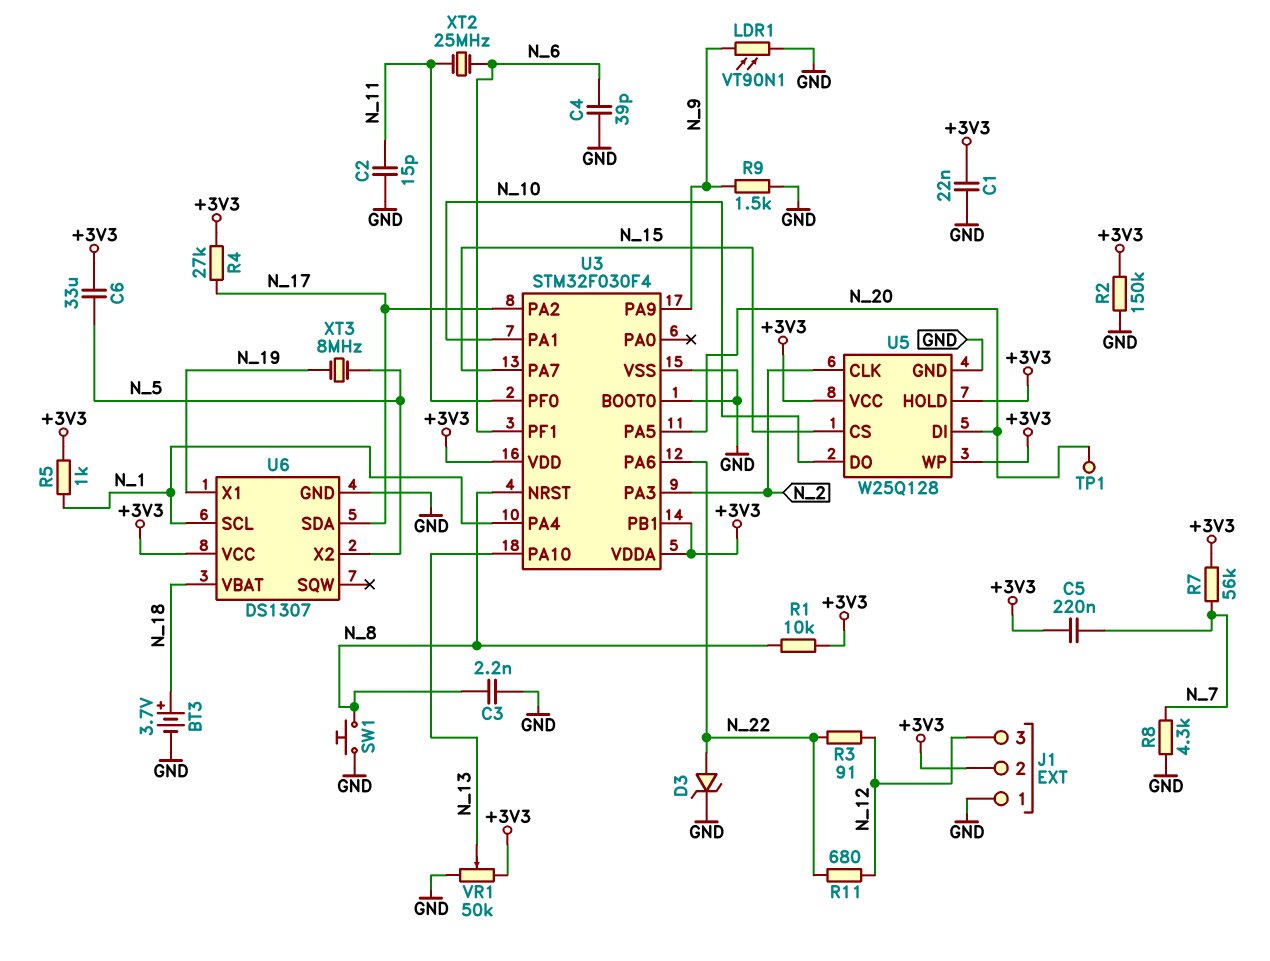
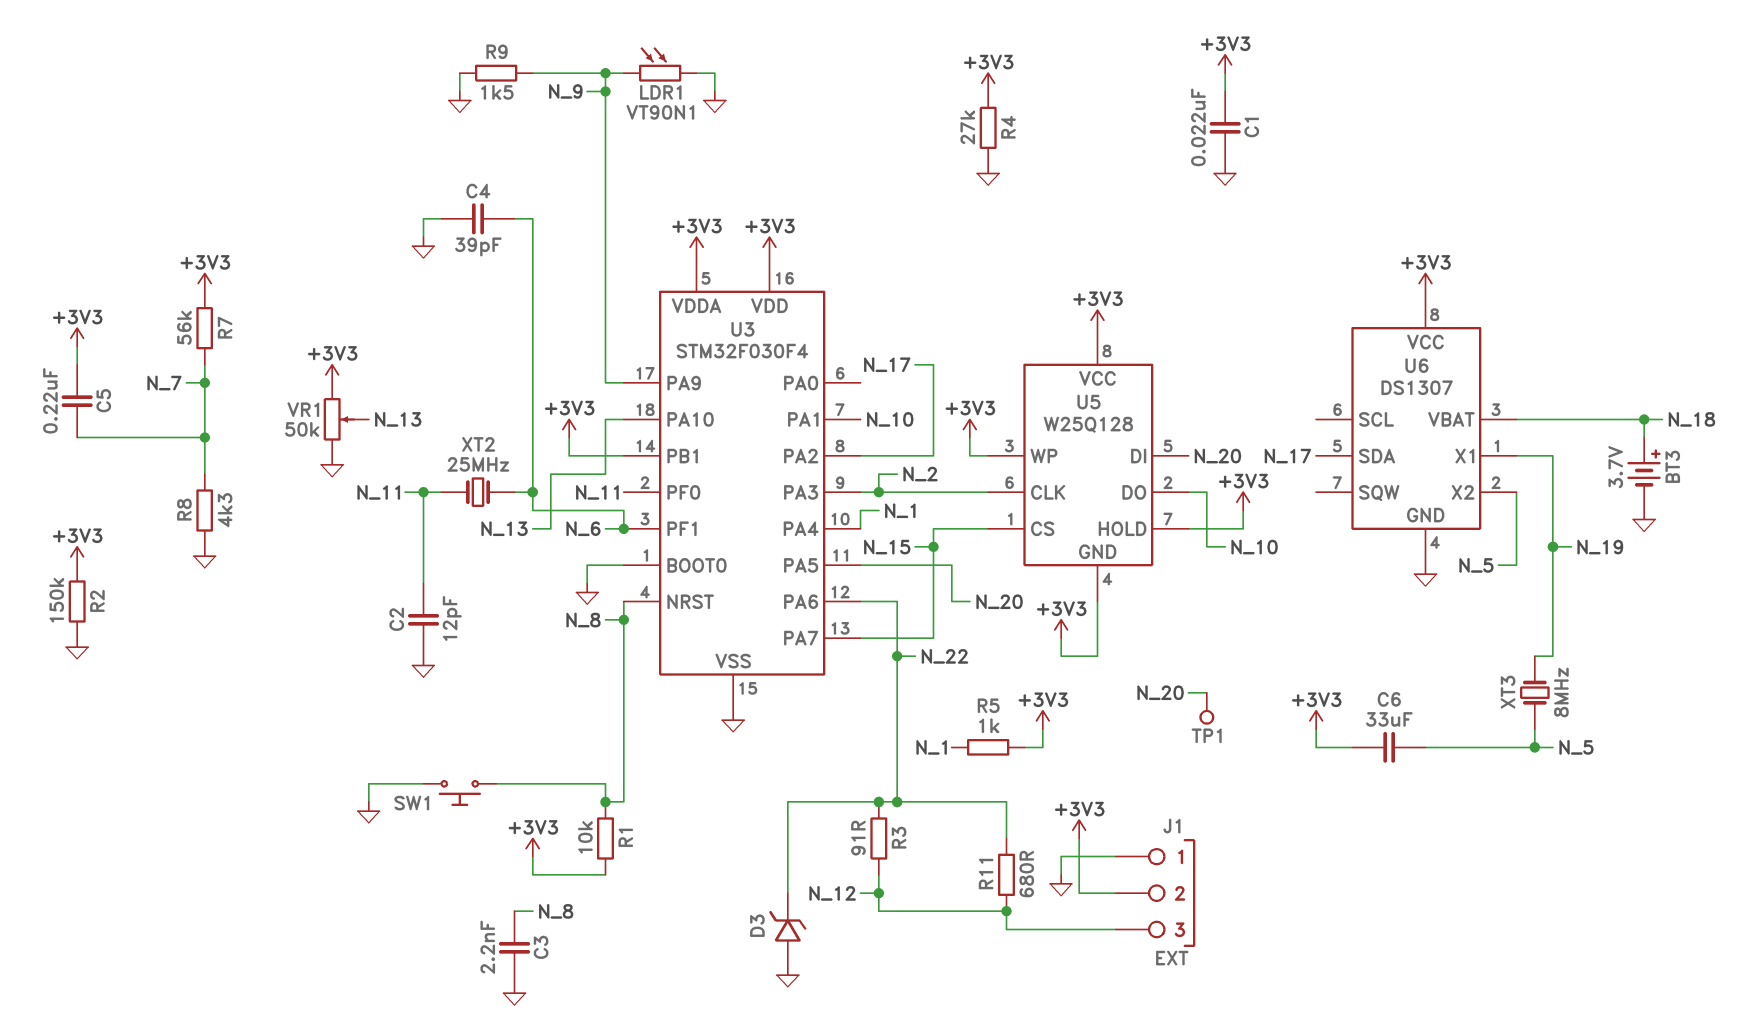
C2: 15pF (GND, N_11) -> 12pF (GND, N_11)
D3: zener (A N_22, K GND) -> zener (A GND, K N_22)
R4: 27k (+3V3, N_17) -> 27k (+3V3, GND)
U5 pin GND: GND -> +3V3
U6 pin SCL: N_1 -> none

